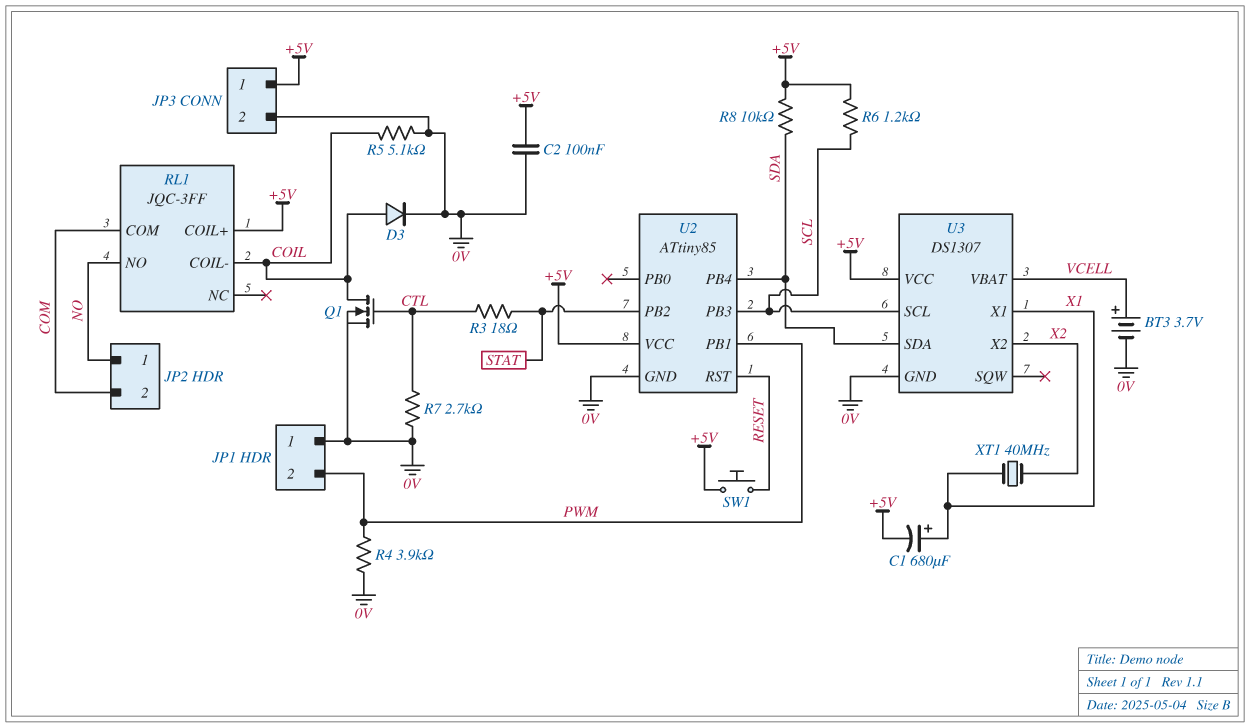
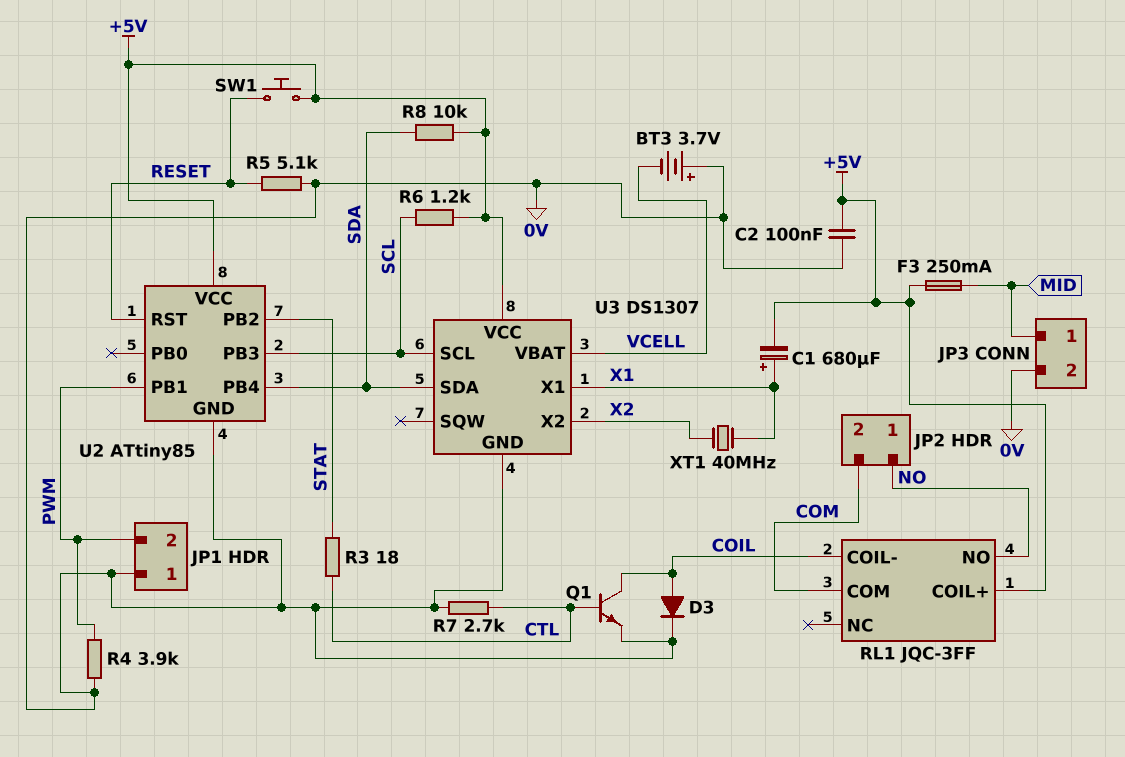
BT3: 3.7V (plus VCELL, minus 0V) -> 3.7V (plus 0V, minus VCELL)
F3: none -> 250mA (+5V, MID)
JP3 pin 1: +5V -> MID
Q1: NMOS (G CTL, D COIL, S 0V) -> NPN (B CTL, C COIL, E 0V)
R5: 5.1k (0V, COIL) -> 5.1k (0V, RESET)

